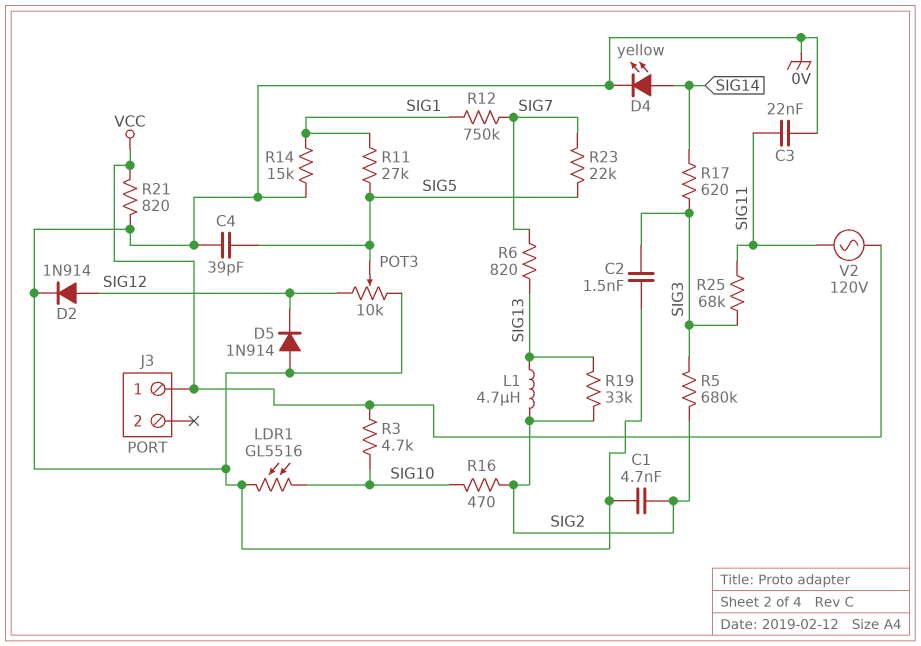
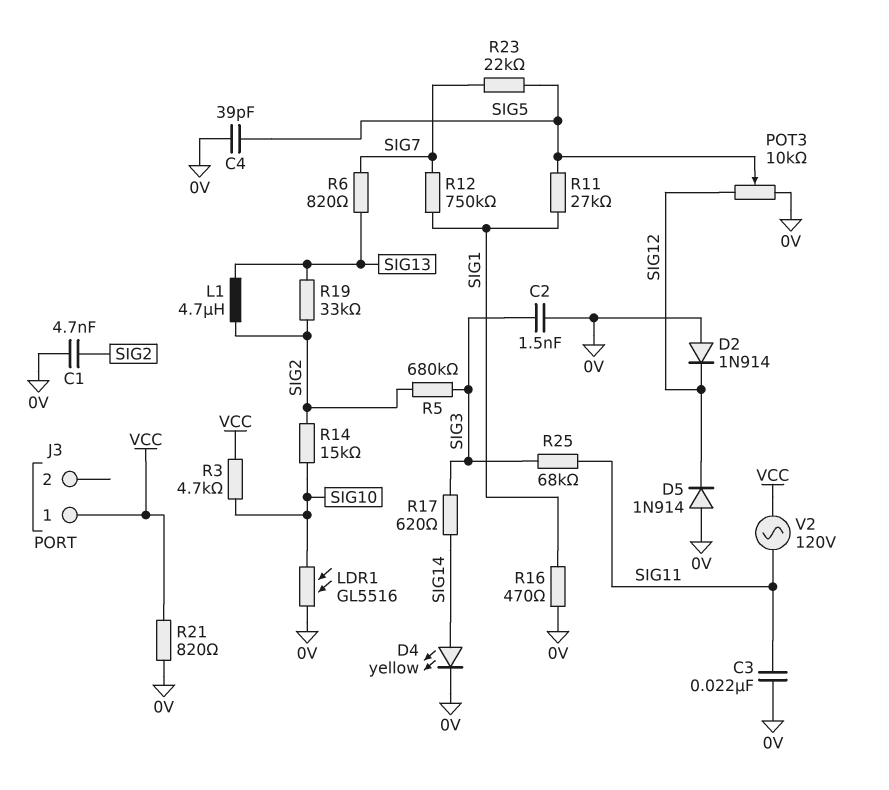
D2: diode 1N914 (A SIG12, K 0V) -> diode 1N914 (A 0V, K SIG12)
R14: 15k (0V, SIG1) -> 15k (SIG2, SIG10)
R16: 470 (SIG2, SIG10) -> 470 (0V, SIG1)

